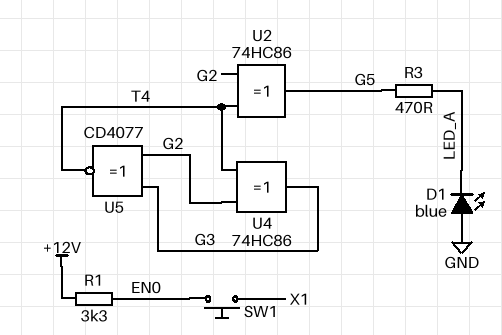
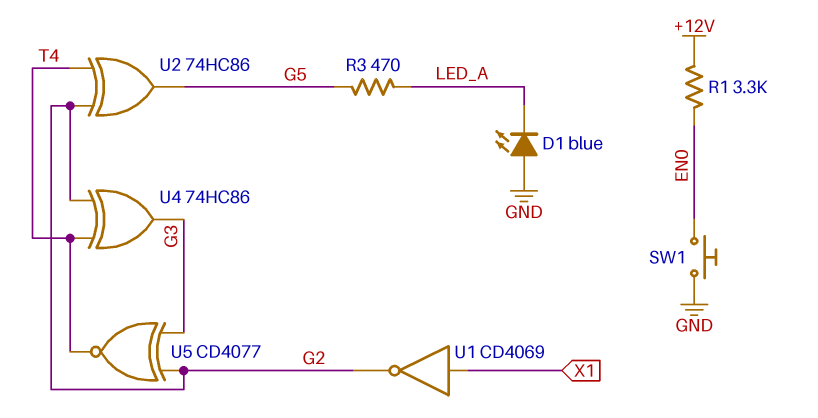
SW1: button (EN0, X1) -> button (EN0, GND)
U1: none -> NOT CD4069 (in X1, out G2)

